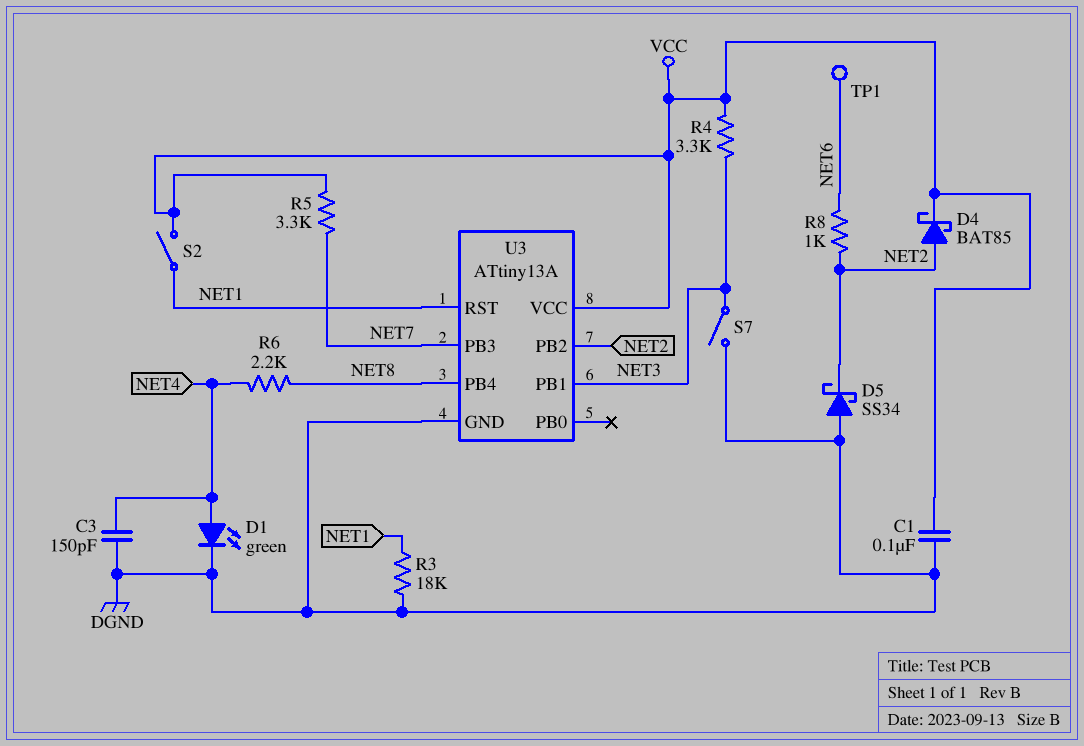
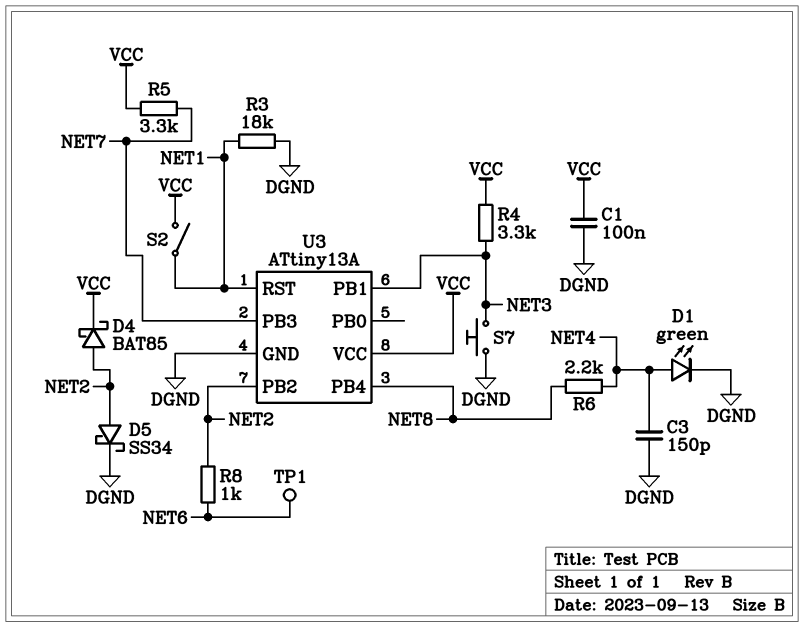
D5: schottky SS34 (A DGND, K NET2) -> schottky SS34 (A NET2, K DGND)
S7: switch (DGND, NET3) -> button (DGND, NET3)

